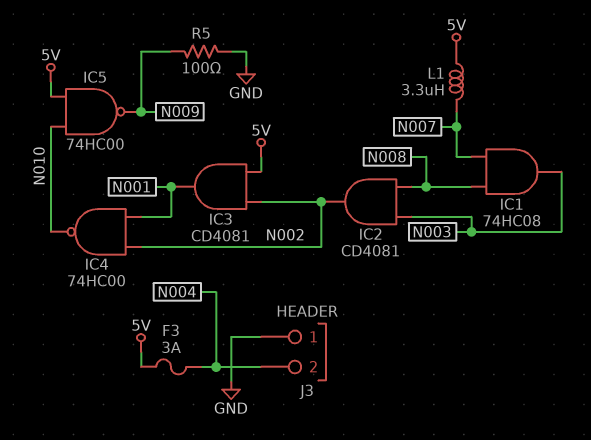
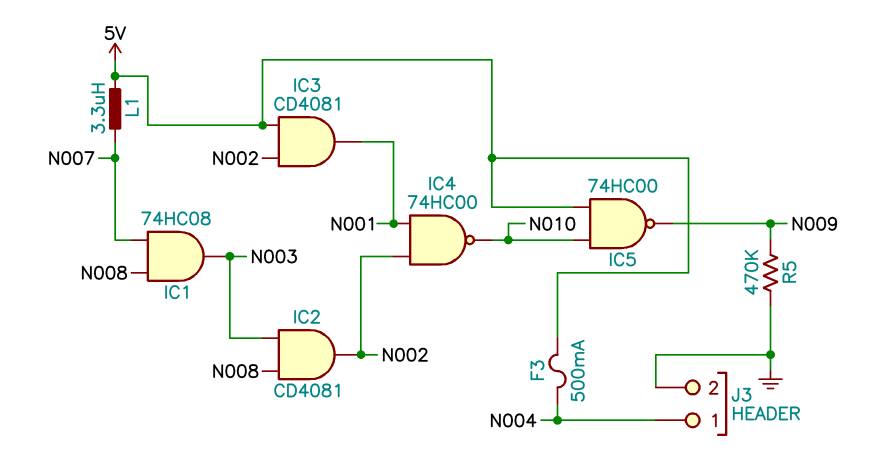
F3: 3A (5V, N004) -> 500mA (5V, N004)
J3 pin 1: GND -> N004
J3 pin 2: N004 -> GND
R5: 100 (GND, N009) -> 470k (GND, N009)

